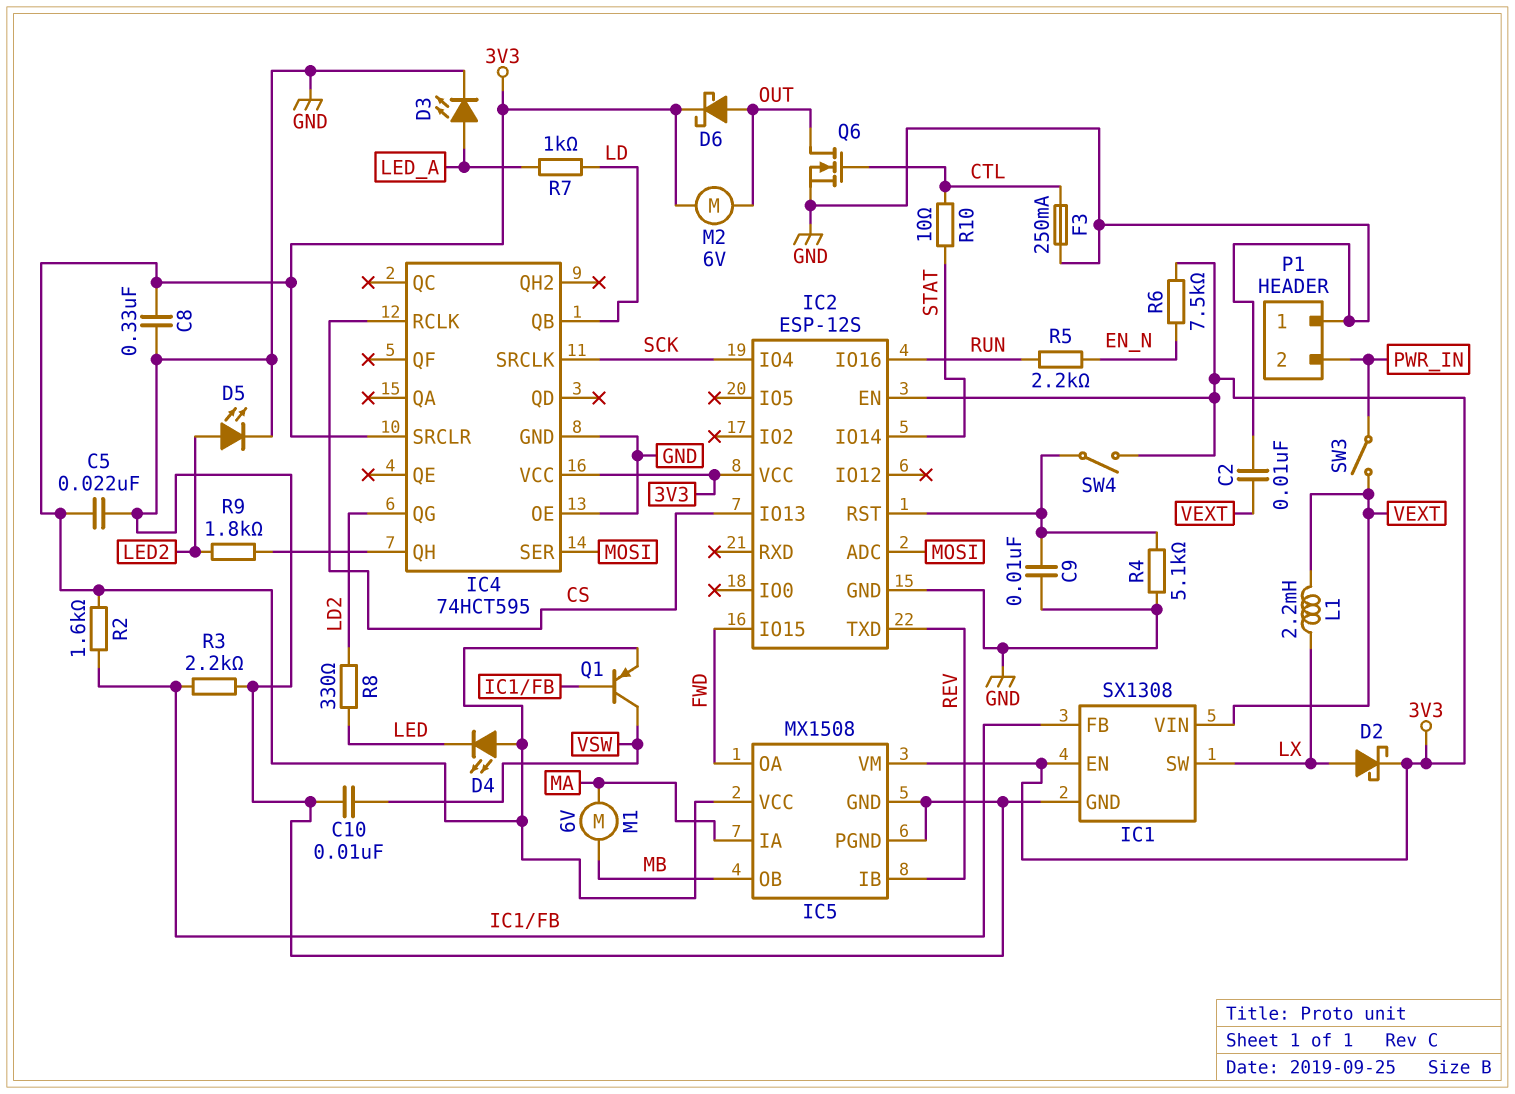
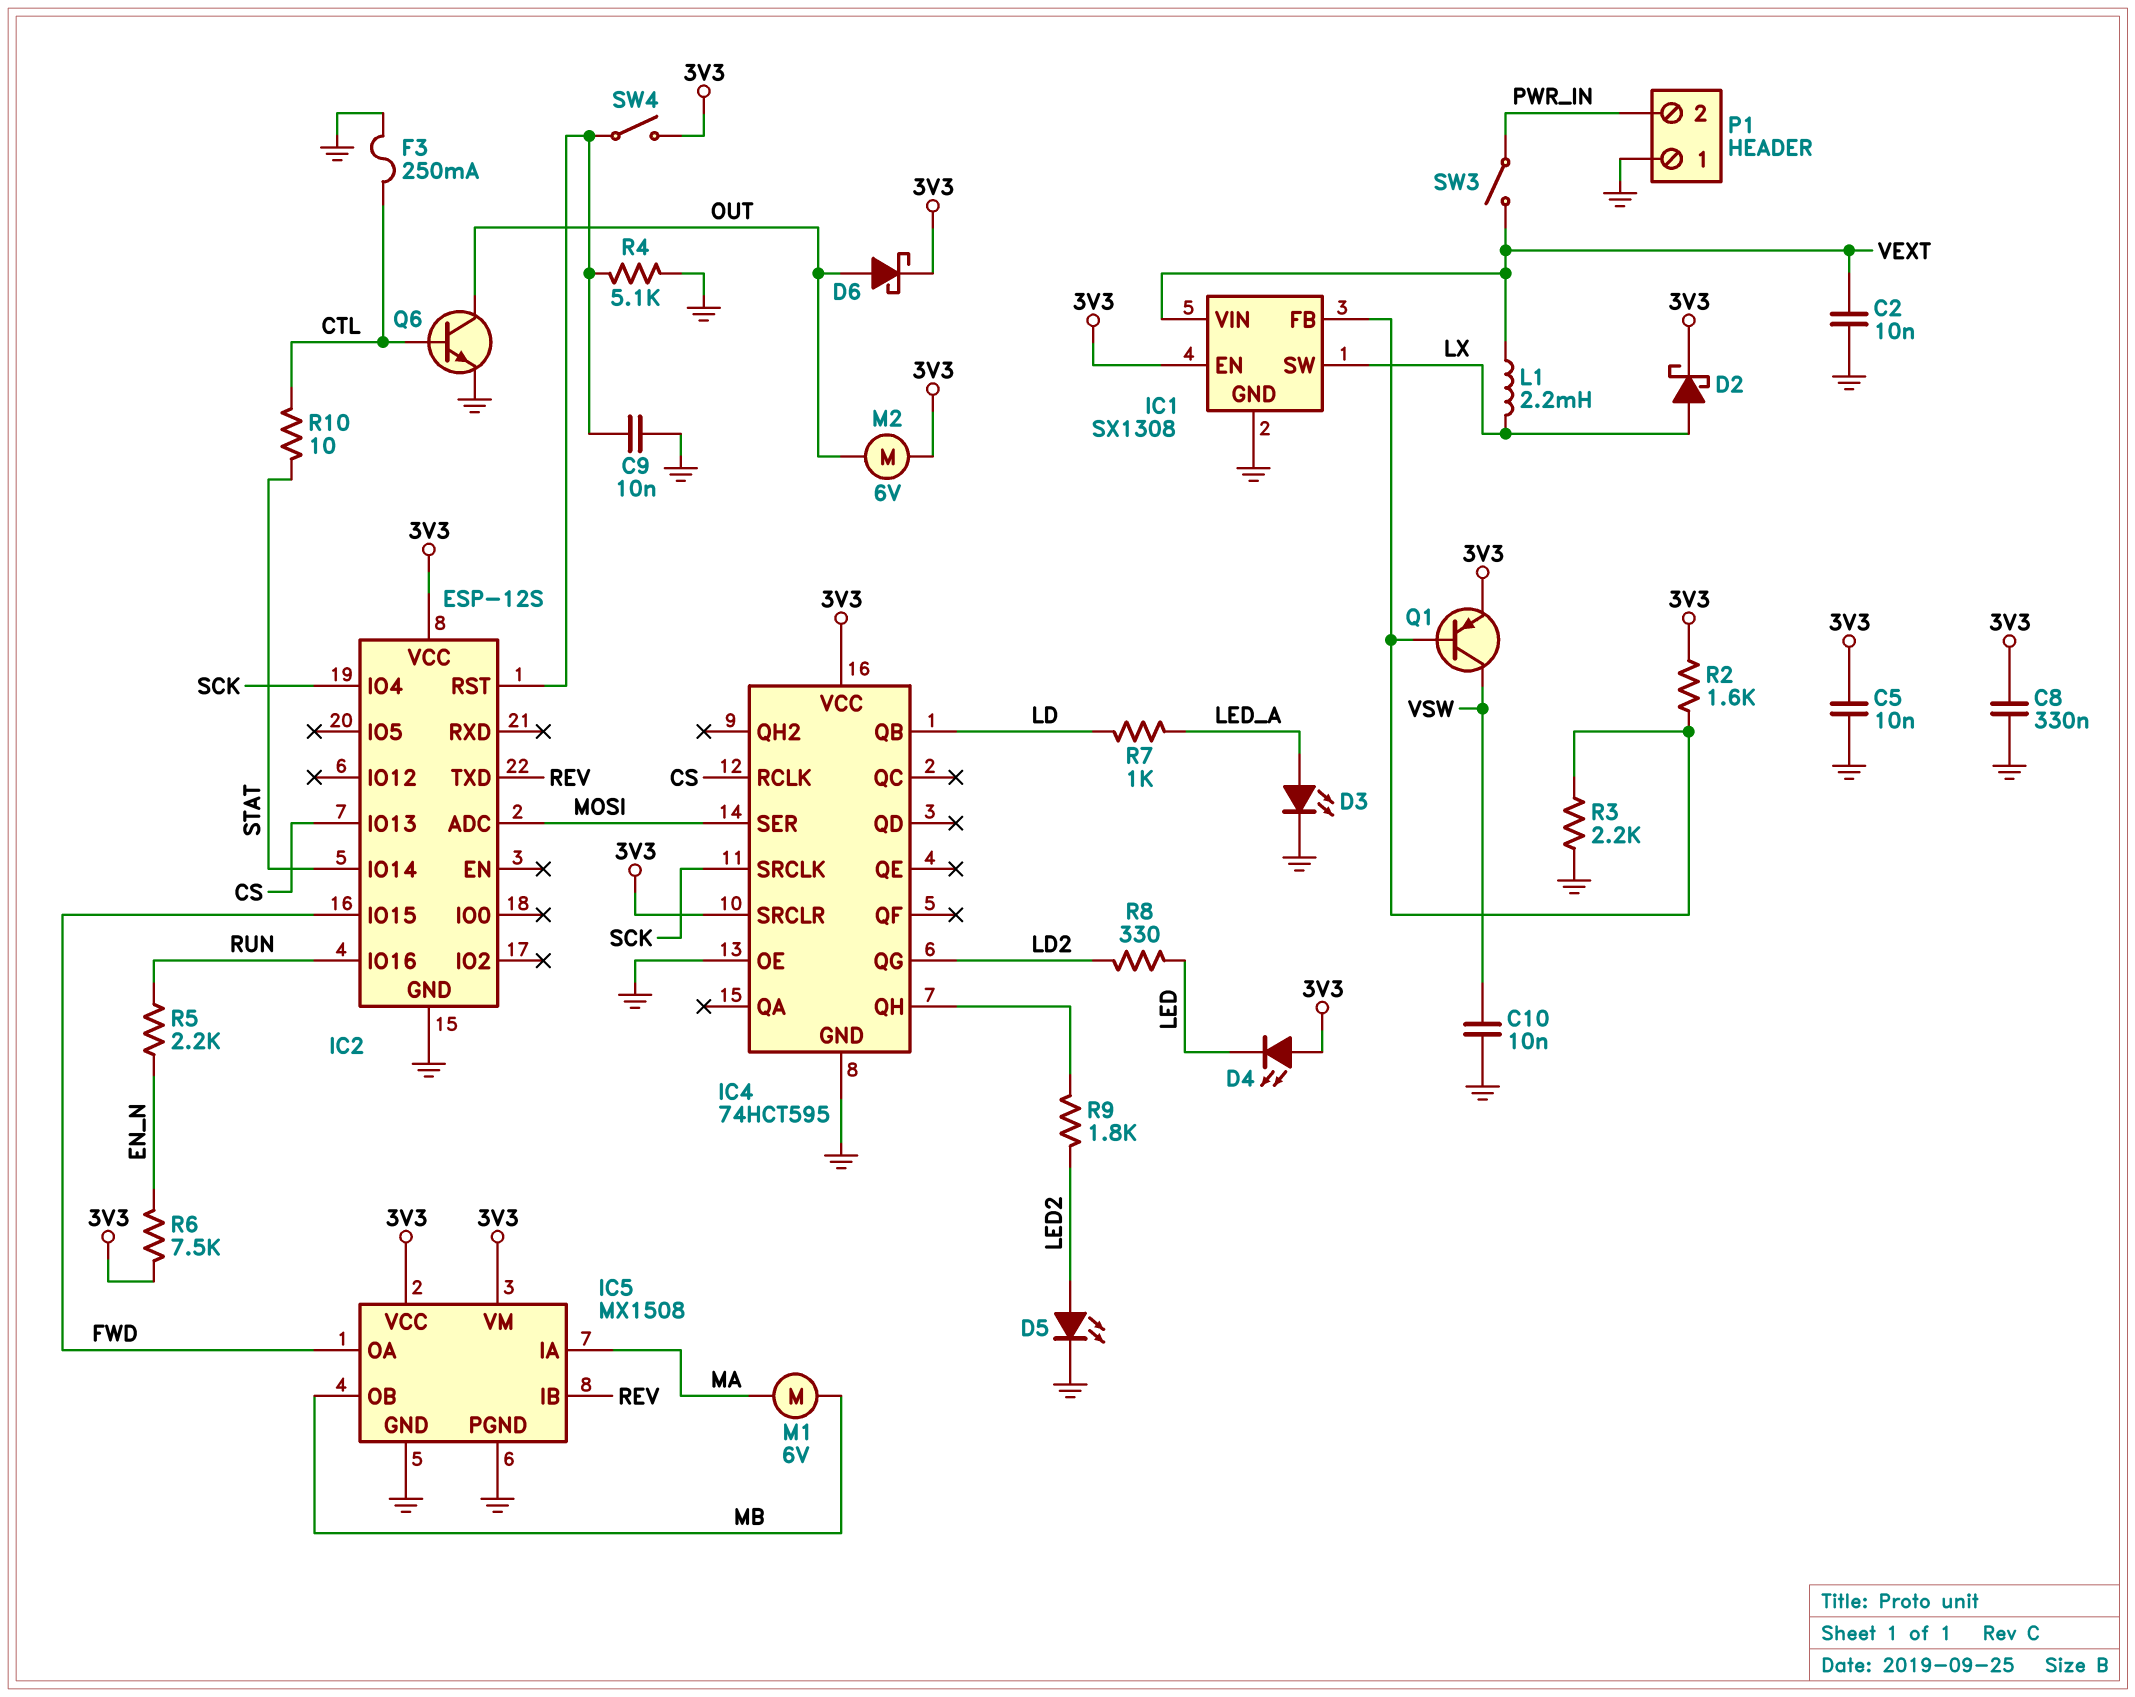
C5: 22nF (3V3, GND) -> 10nF (3V3, GND)
IC2 pin EN: 3V3 -> none
Q6: NMOS (G CTL, D OUT, S GND) -> NPN (B CTL, C OUT, E GND)

